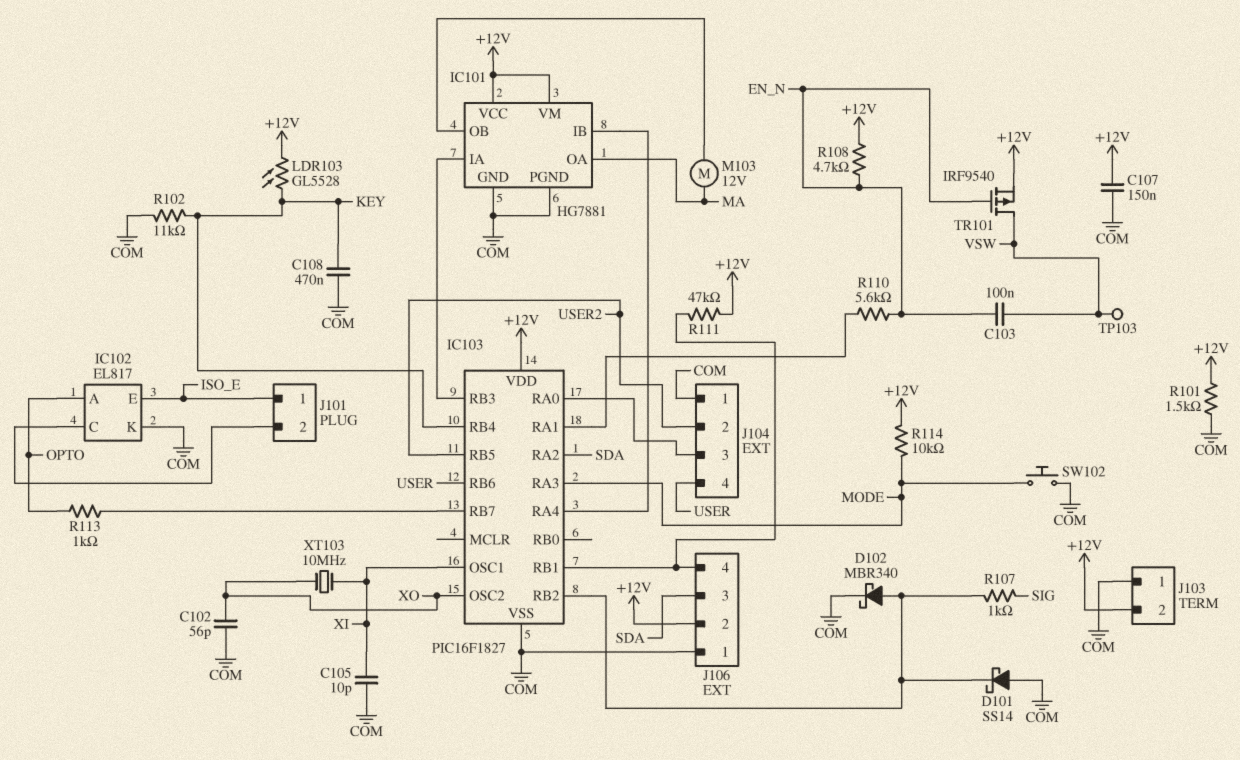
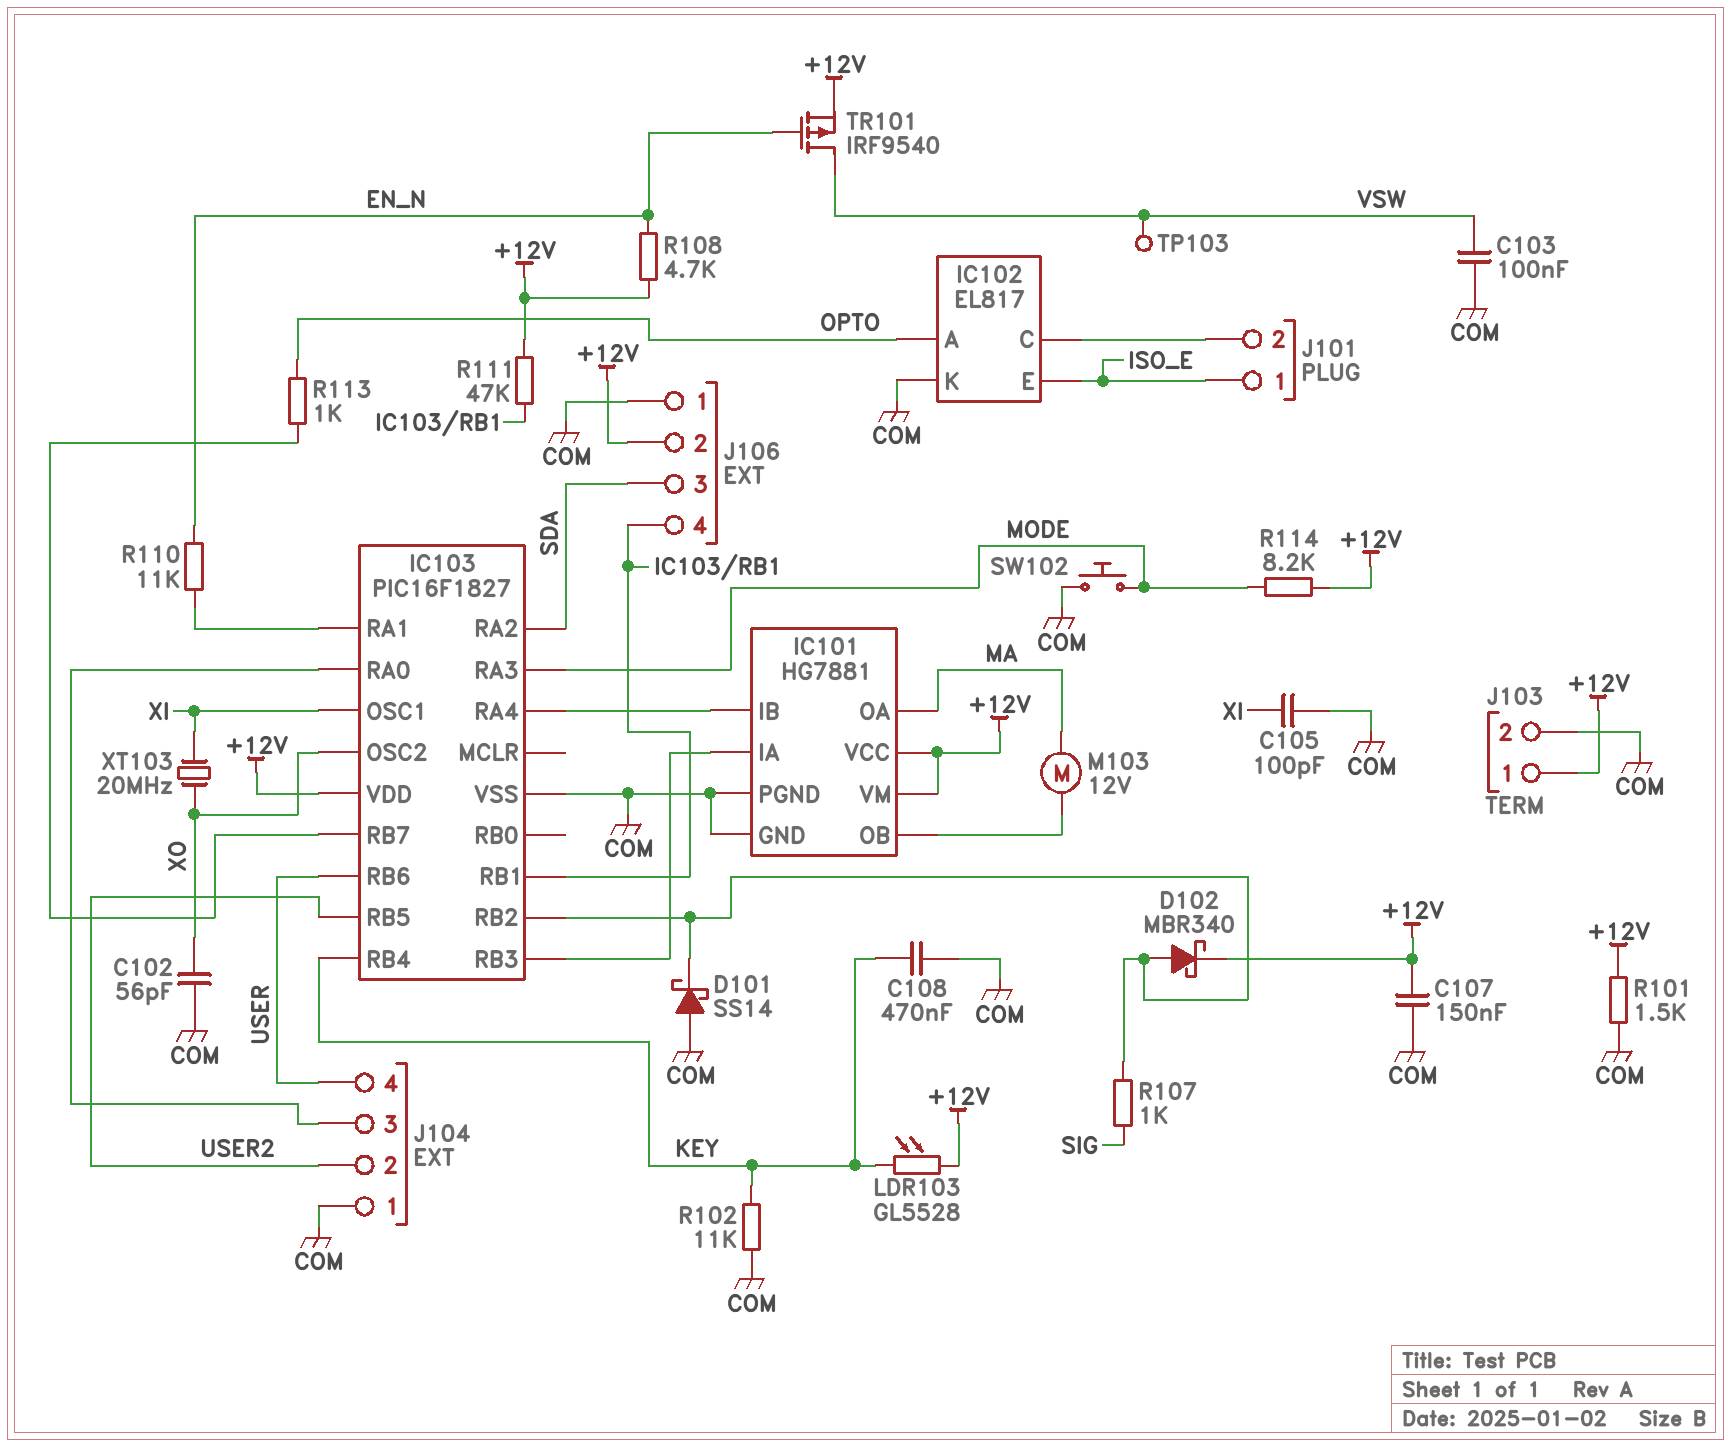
C103: 100nF (EN_N, VSW) -> 100nF (COM, VSW)
C105: 10pF (COM, XI) -> 100pF (COM, XI)
D102: schottky MBR340 (A IC103/RB2, K COM) -> schottky MBR340 (A IC103/RB2, K +12V)
J103 pin 1: COM -> +12V
J103 pin 2: +12V -> COM
R110: 5.6k (EN_N, IC103/RA1) -> 11k (EN_N, IC103/RA1)
R114: 10k (+12V, MODE) -> 8.2k (+12V, MODE)
XT103: 10MHz (XI, XO) -> 20MHz (XI, XO)

